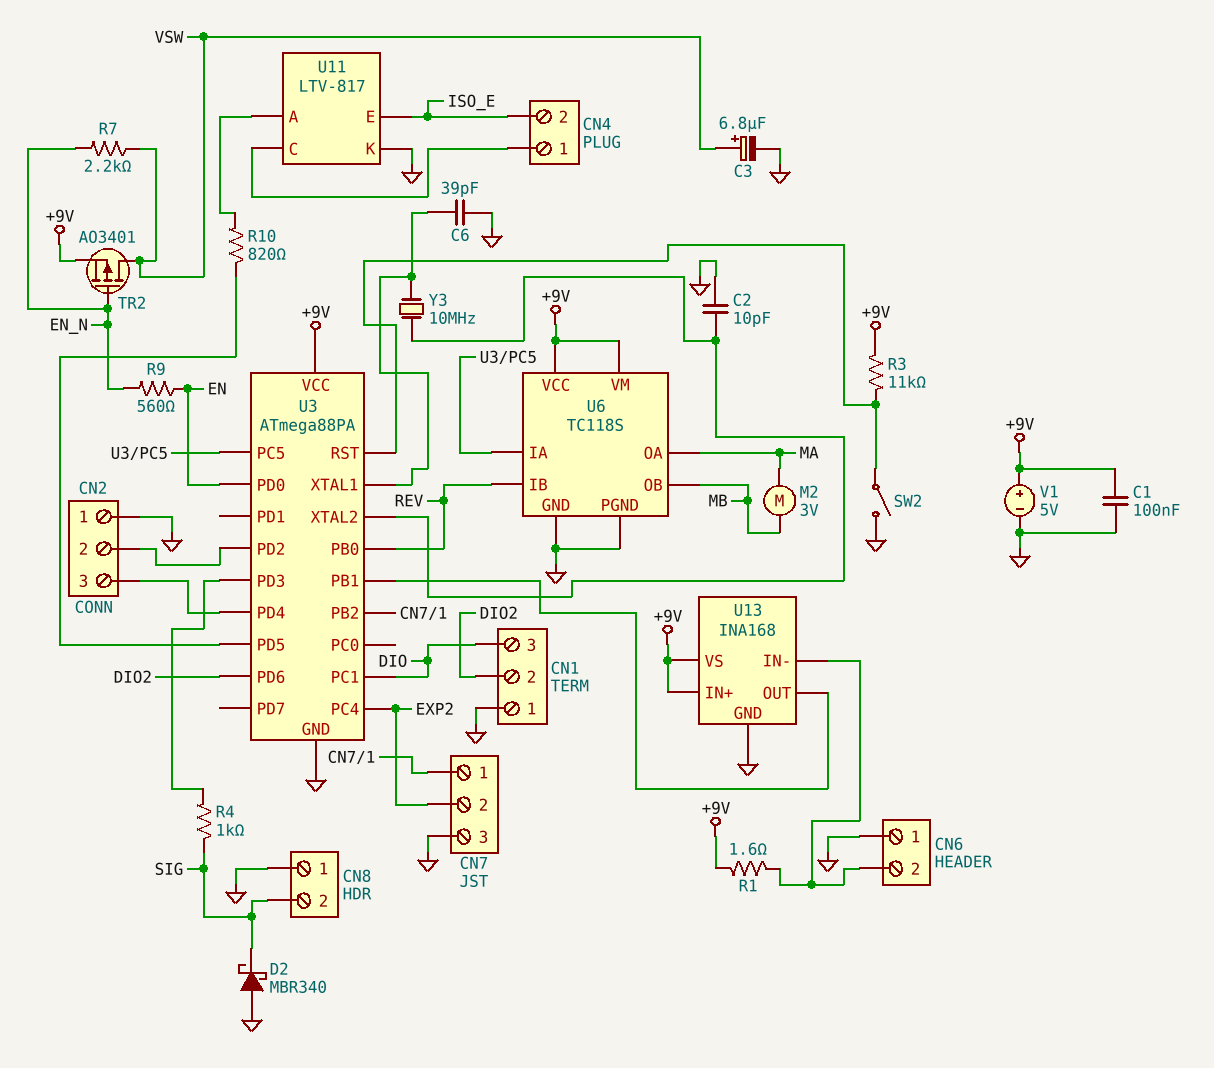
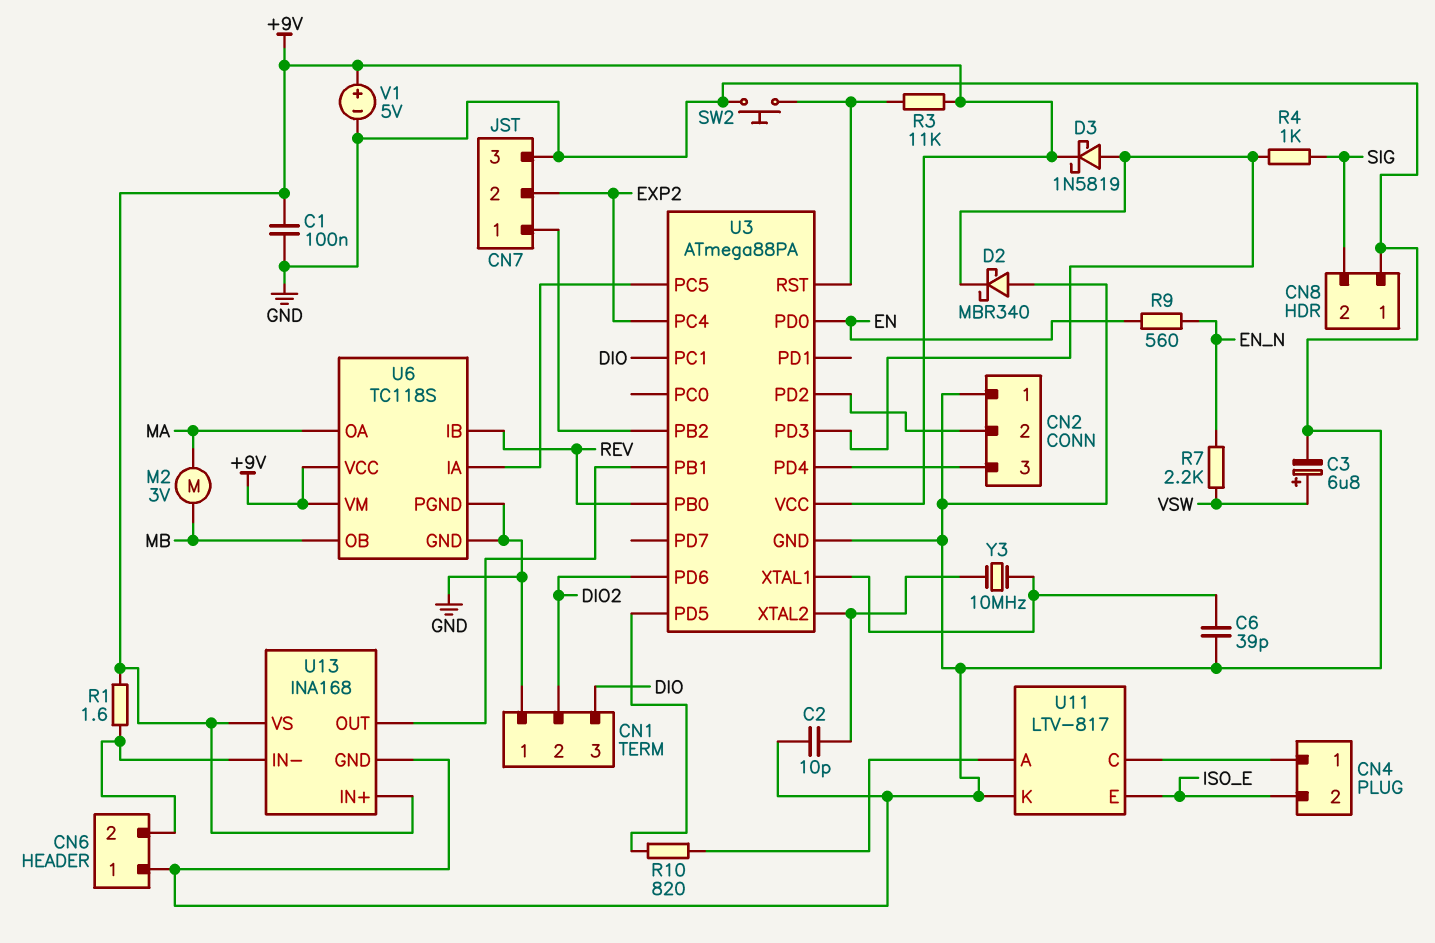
D2: schottky MBR340 (A GND, K SIG) -> schottky MBR340 (A GND, K U3/PD3)
D3: none -> schottky 1N5819 (A U3/PD3, K +9V)
SW2: switch (GND, U3/RST) -> button (GND, U3/RST)
TR2: PMOS AO3401 (G EN_N, D VSW, S +9V) -> none

